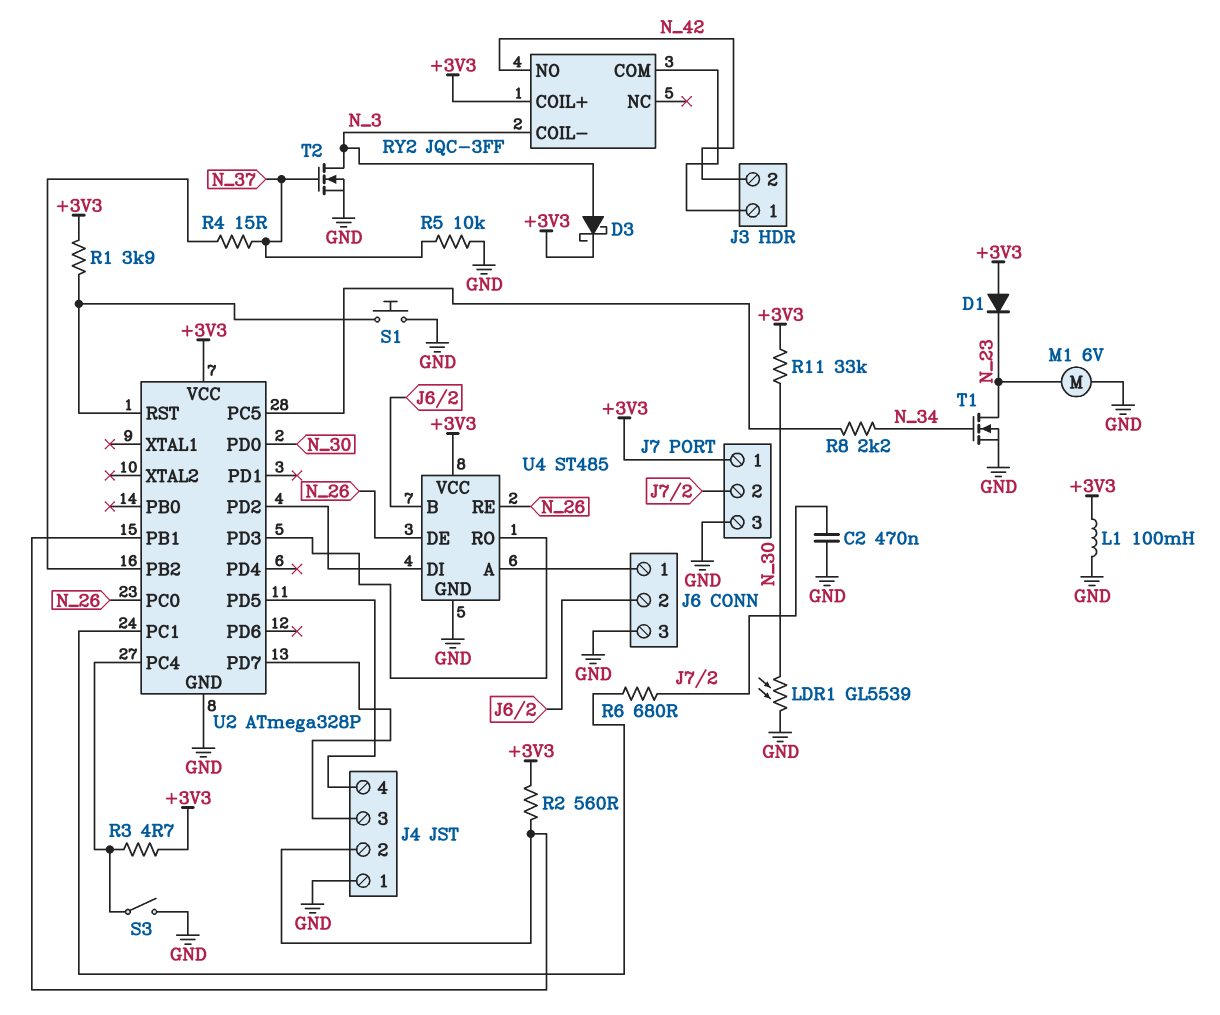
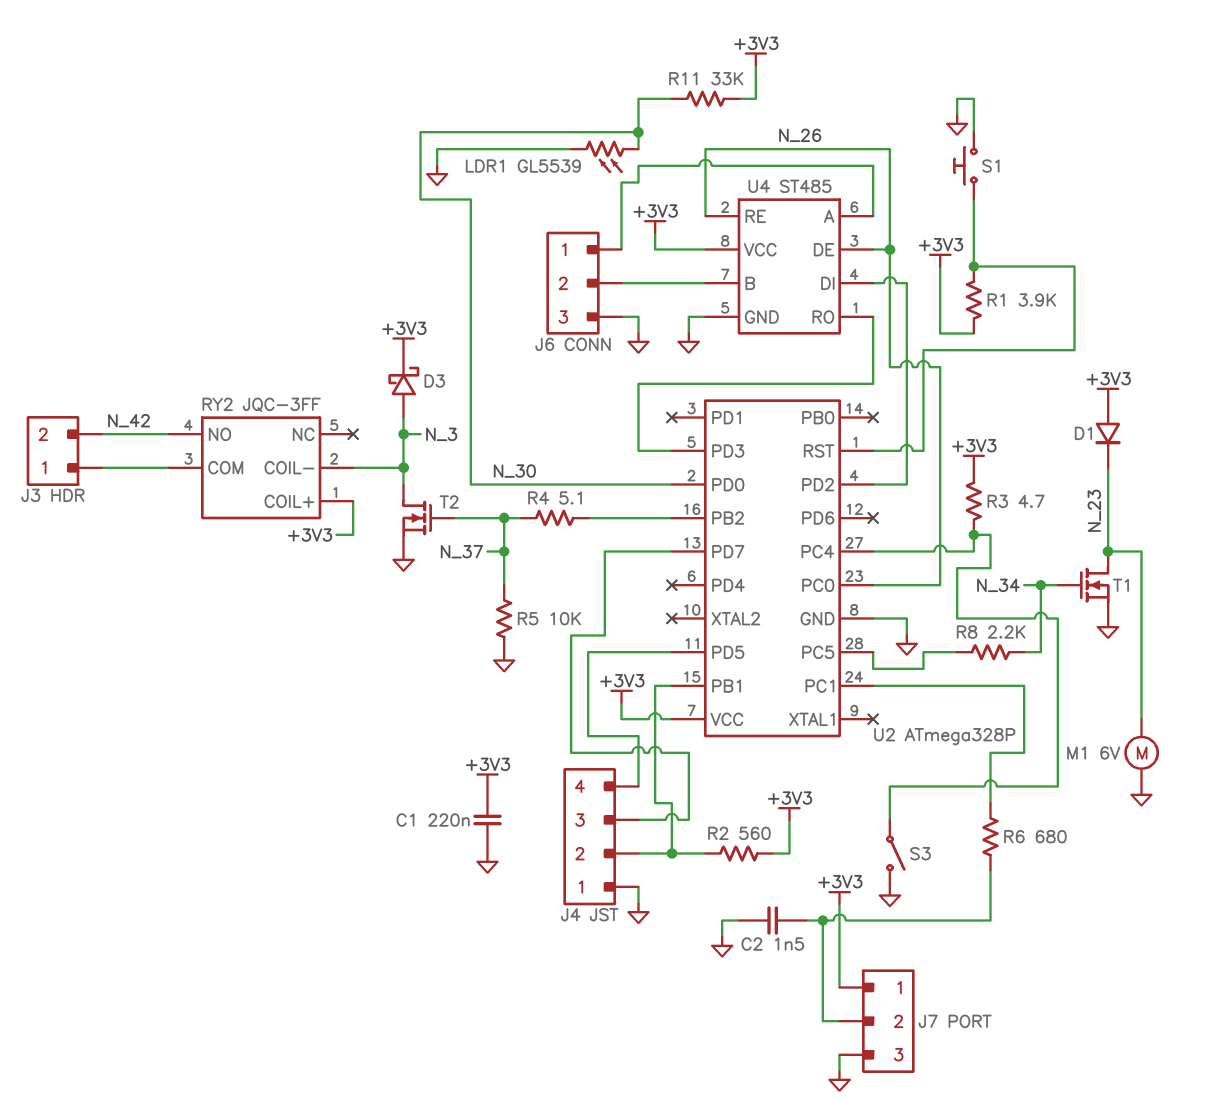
C1: none -> 220nF (+3V3, GND)
C2: 470nF (GND, J7/2) -> 1.5nF (GND, J7/2)
L1: 100mH (+3V3, GND) -> none
R4: 15 (N_37, U2/PB2) -> 5.1 (N_37, U2/PB2)

